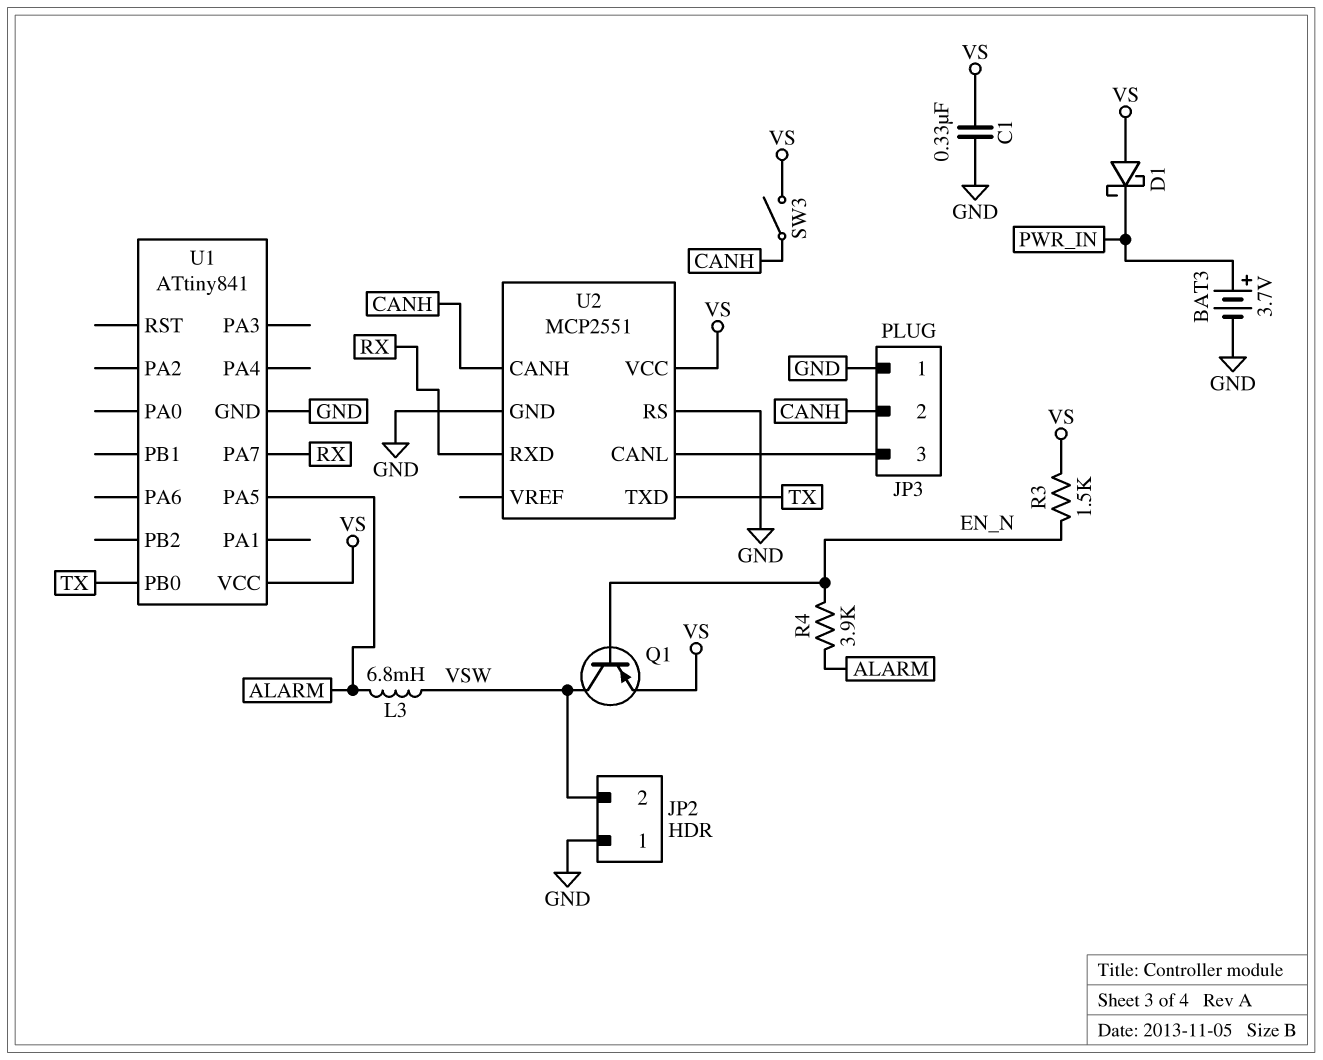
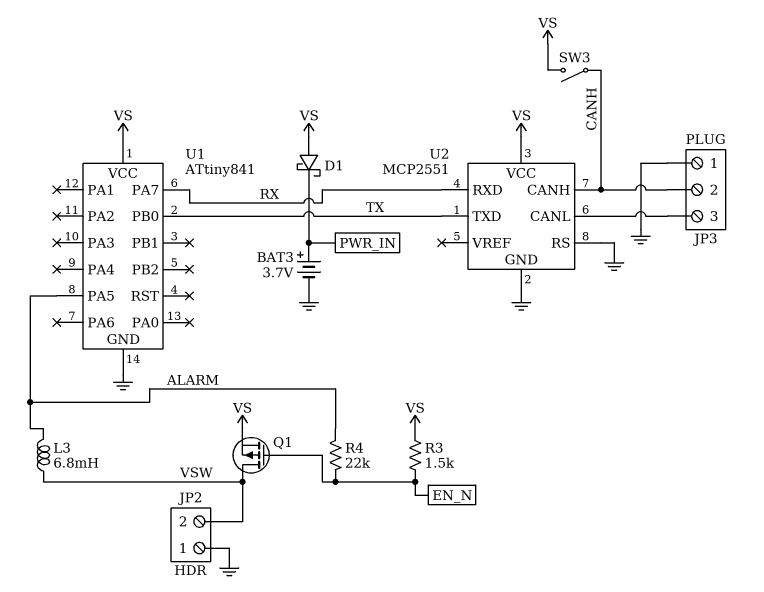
C1: 330nF (GND, VS) -> none
Q1: PNP (B EN_N, C VSW, E VS) -> PMOS (G EN_N, D VSW, S VS)
R4: 3.9k (ALARM, EN_N) -> 22k (ALARM, EN_N)

